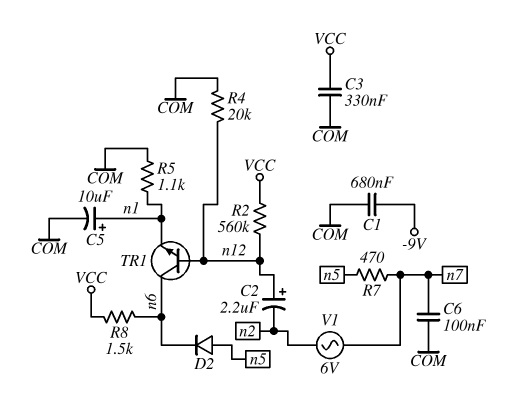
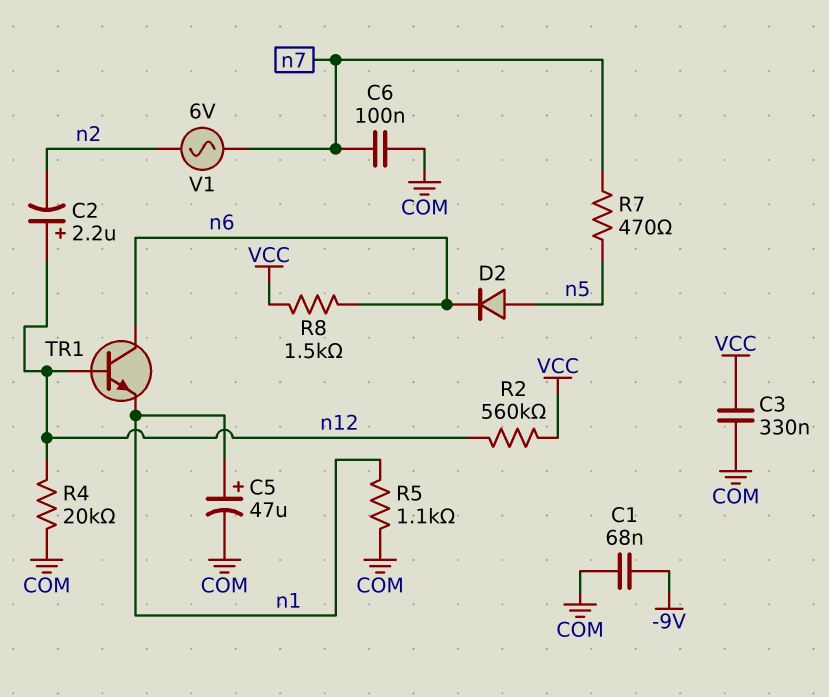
C1: 680nF (-9V, COM) -> 68nF (-9V, COM)
C5: 10uF (plus n1, minus COM) -> 47uF (plus n1, minus COM)

